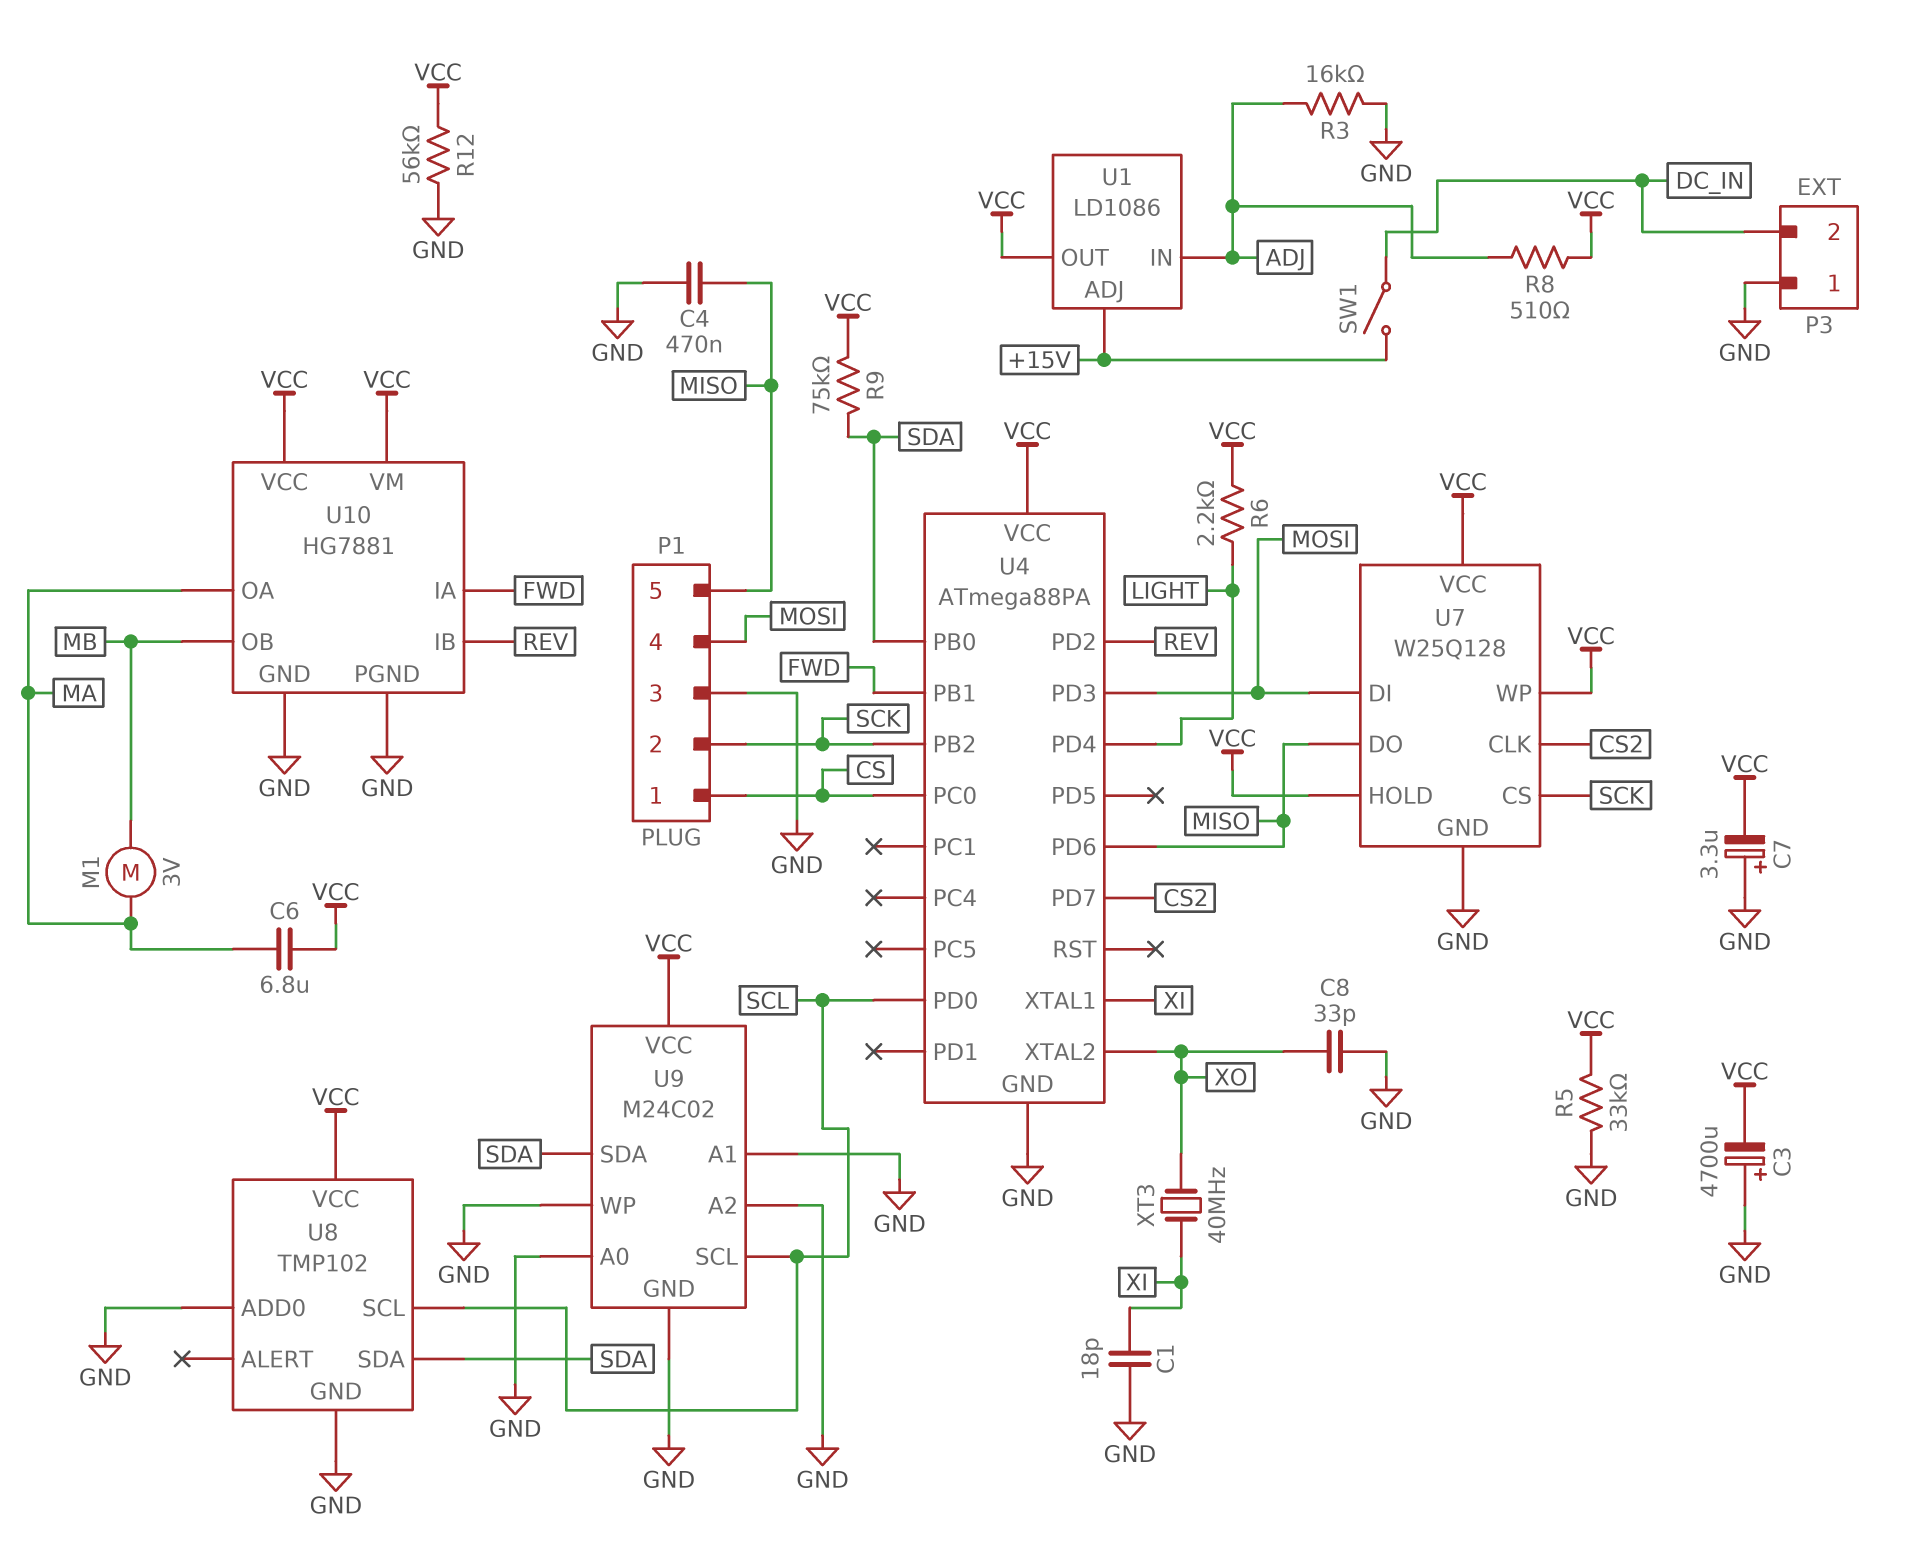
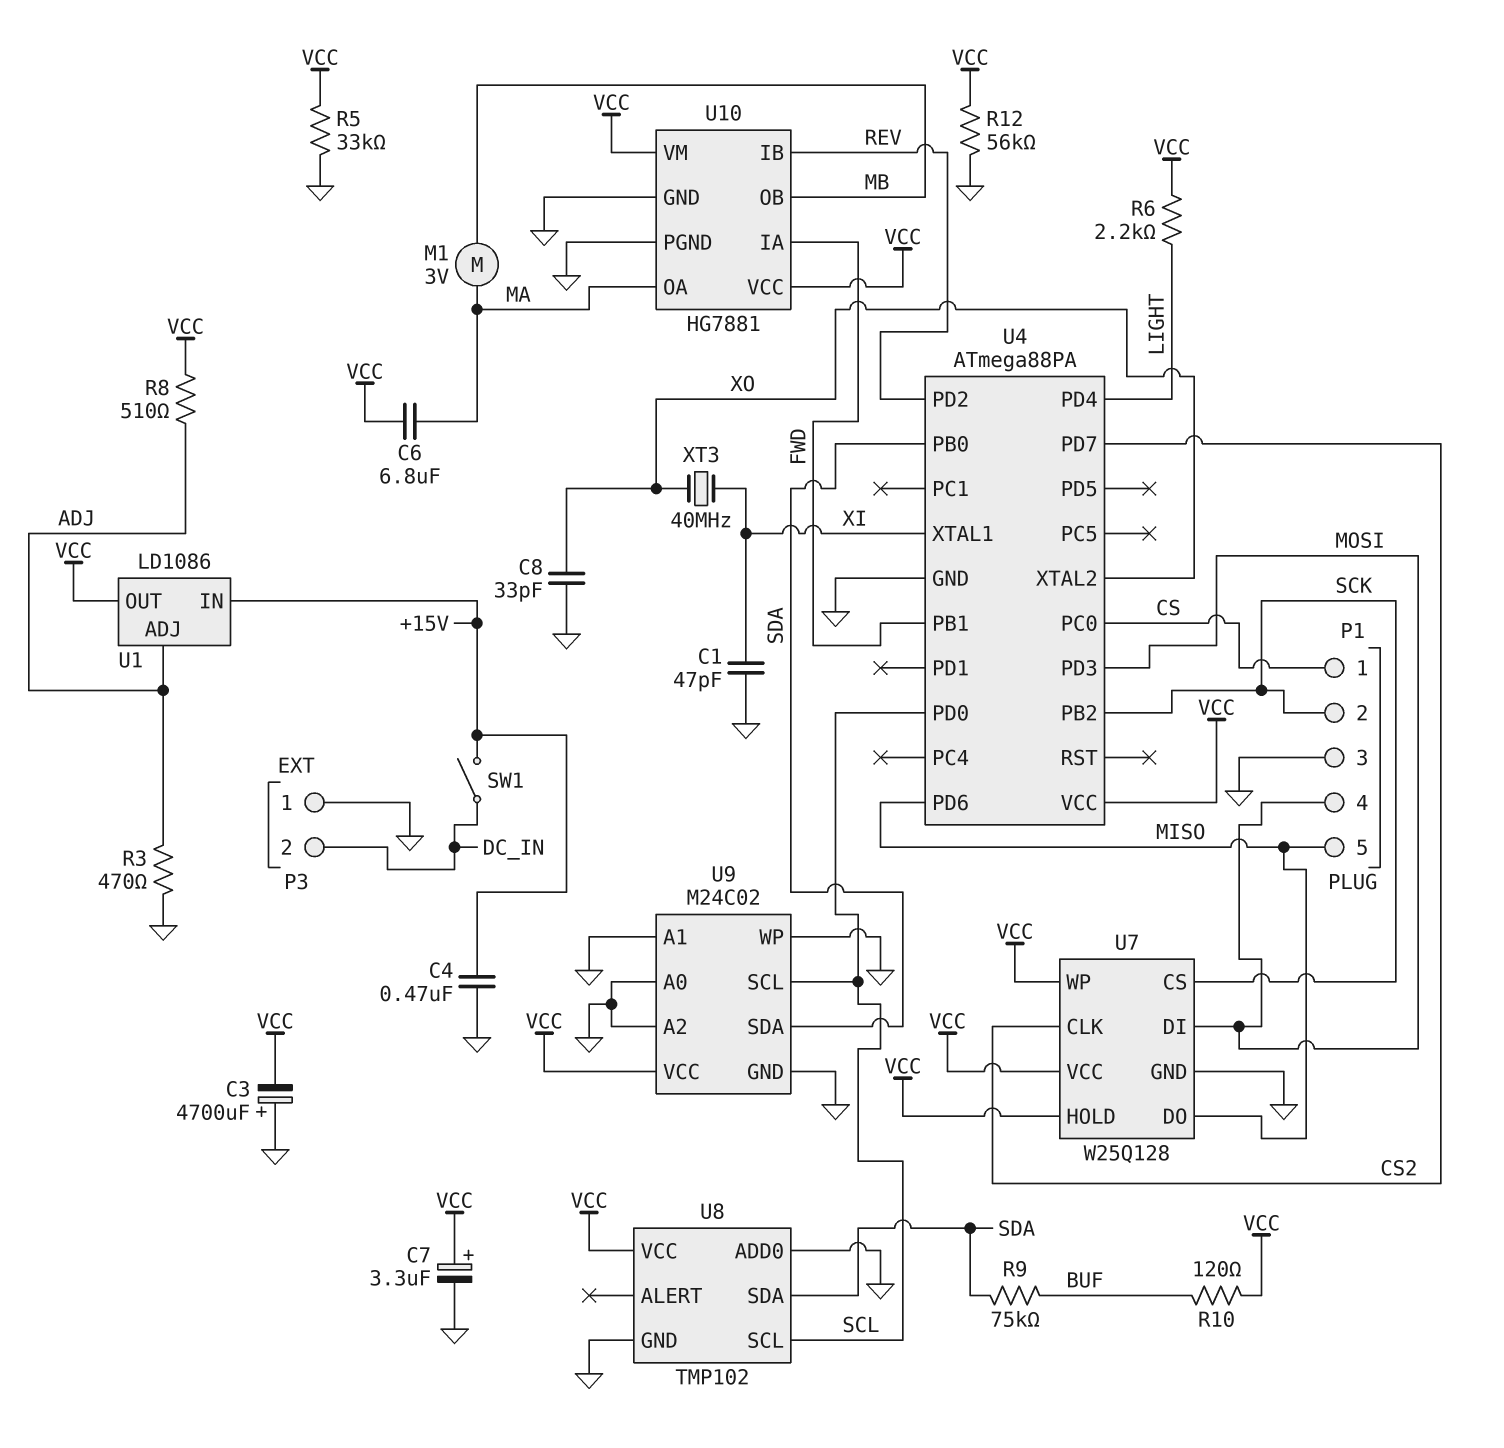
C1: 18pF (GND, XI) -> 47pF (GND, XI)
C4: 470nF (GND, MISO) -> 470nF (+15V, GND)
C7: 3.3uF (plus GND, minus VCC) -> 3.3uF (plus VCC, minus GND)
R3: 16k (ADJ, GND) -> 470 (ADJ, GND)
R9: 75k (SDA, VCC) -> 75k (BUF, SDA)
R10: none -> 120 (BUF, VCC)
U1 pin ADJ: +15V -> ADJ
U1 pin IN: ADJ -> +15V

